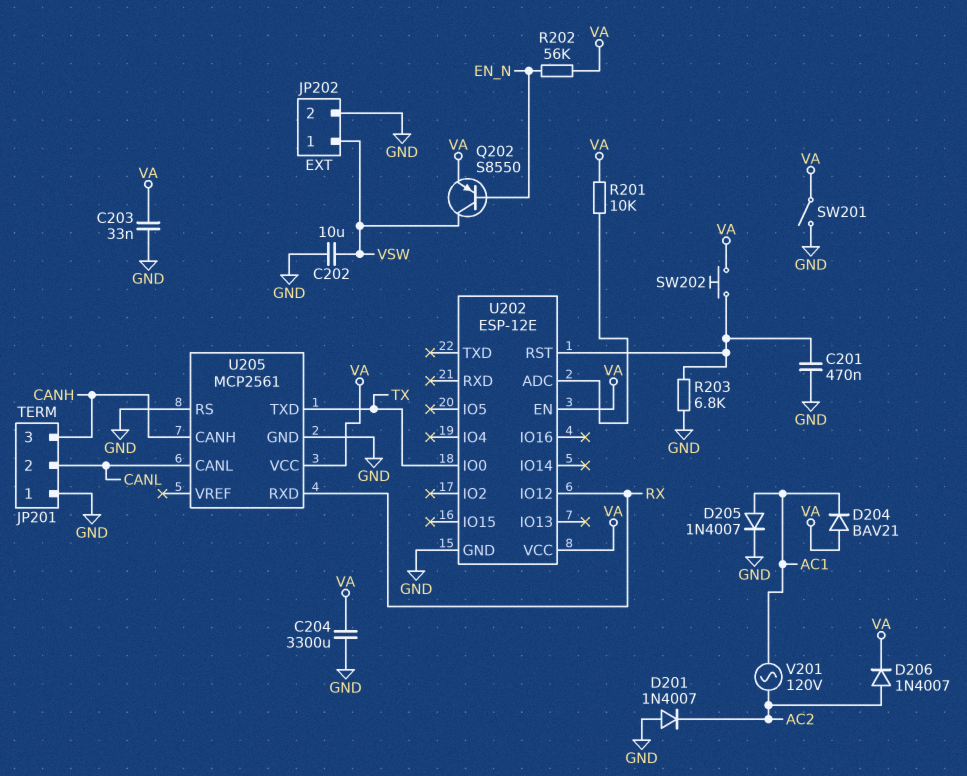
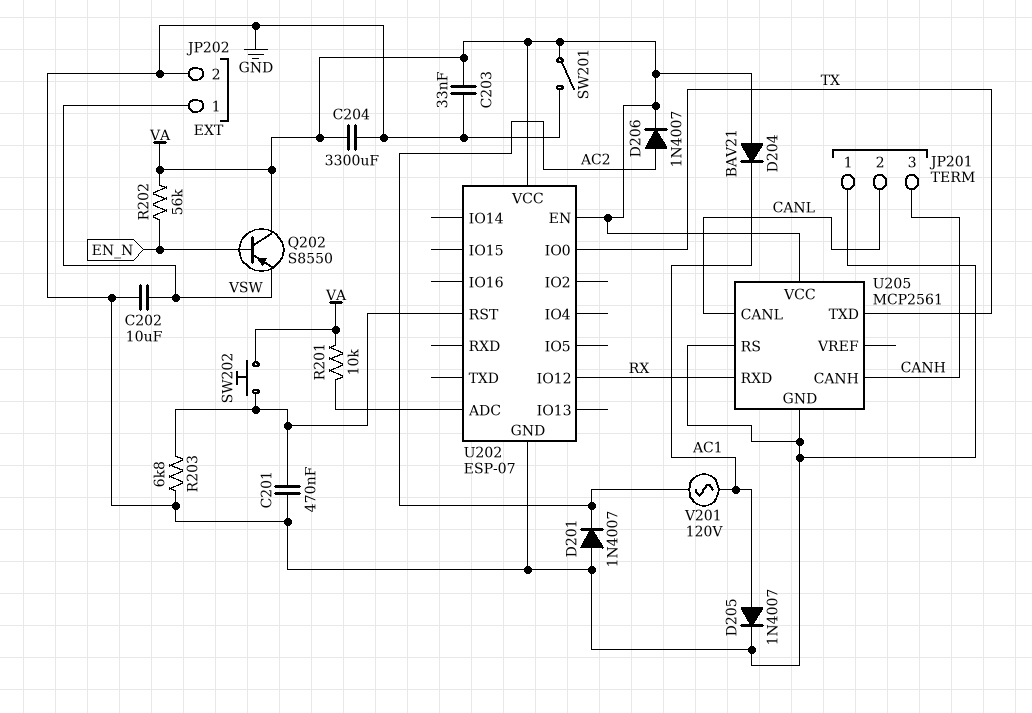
Q202: PNP S8550 (B EN_N, C VSW, E VA) -> PNP S8550 (B EN_N, C VA, E VSW)
U202: ESP-12E -> ESP-07

